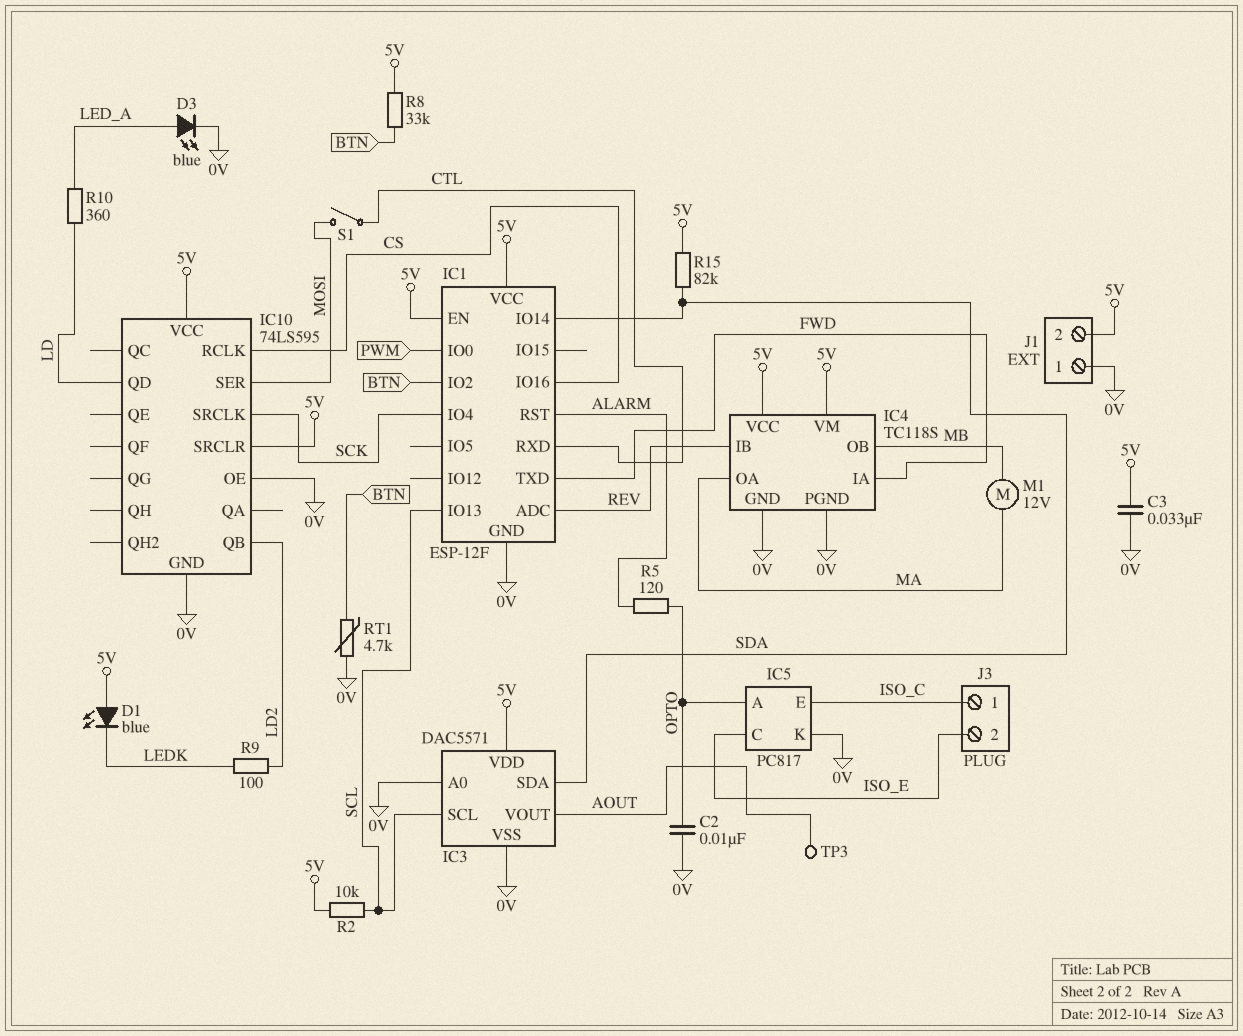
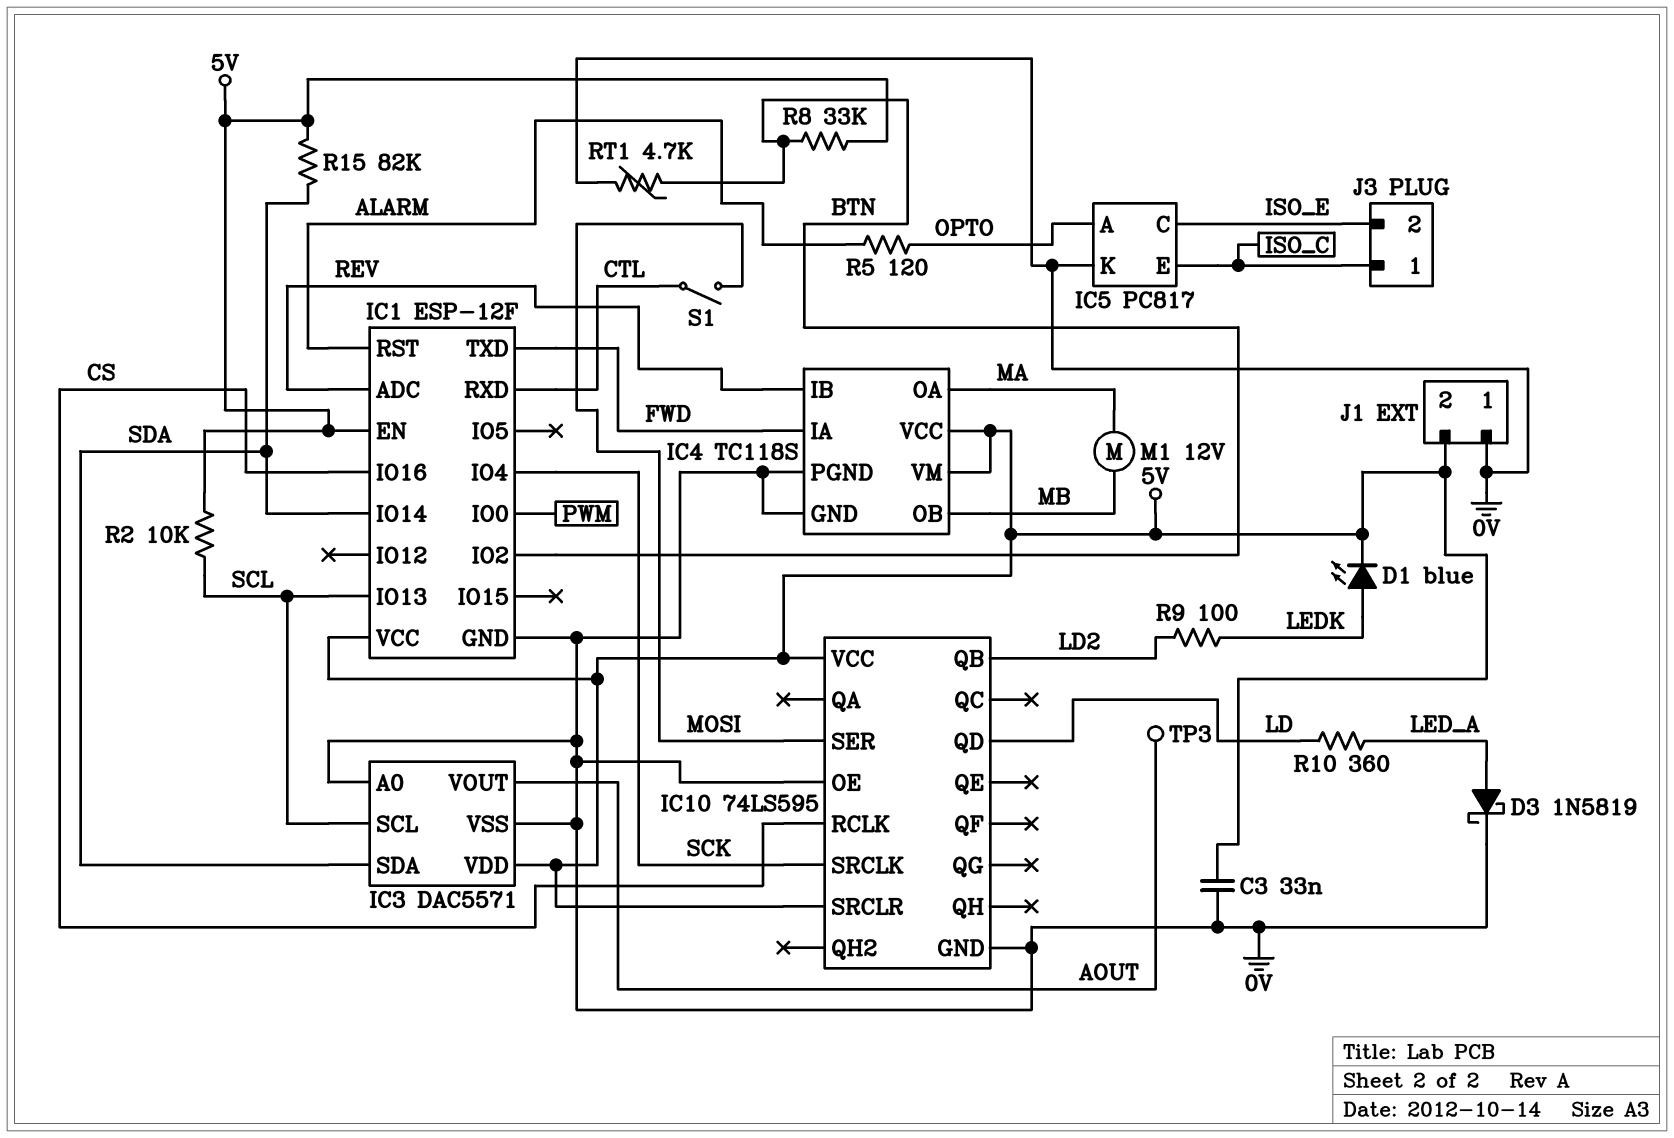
C2: 10nF (0V, OPTO) -> none
D1: LED blue (A 5V, K LEDK) -> LED blue (A LEDK, K 5V)
D3: LED blue (A LED_A, K 0V) -> schottky 1N5819 (A LED_A, K 0V)

